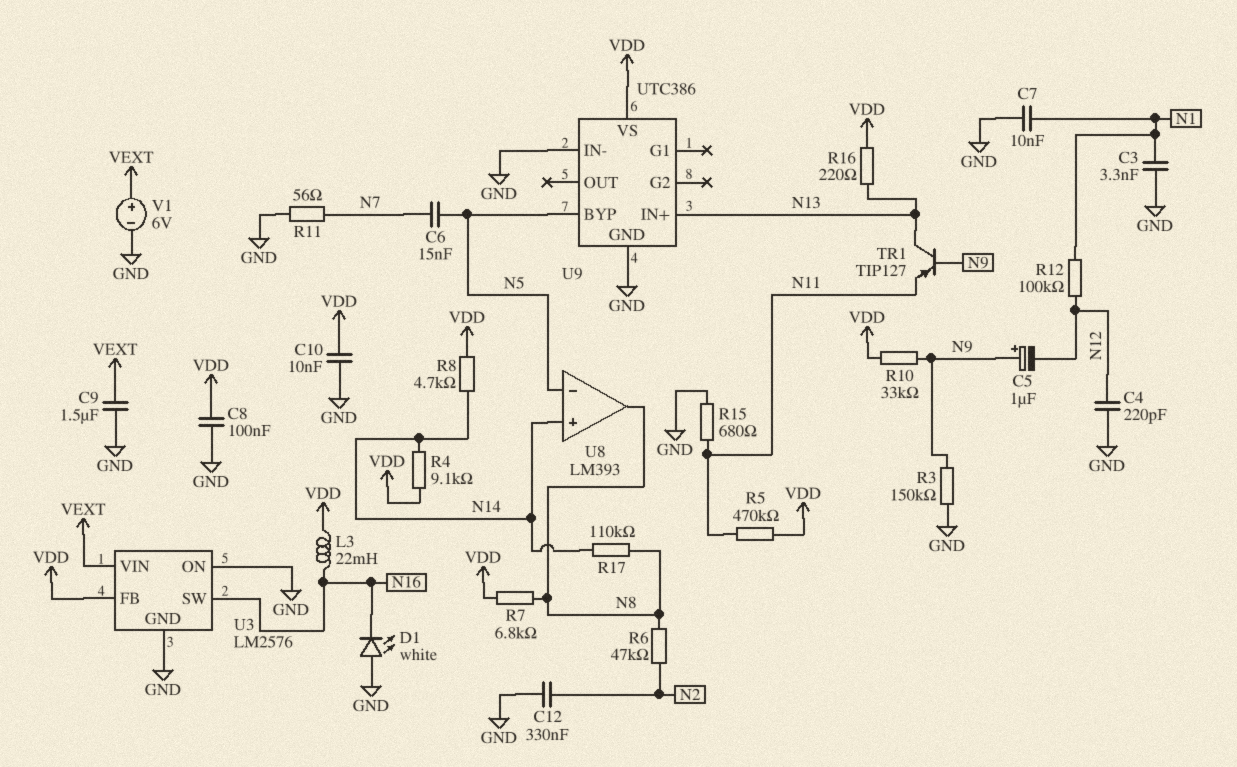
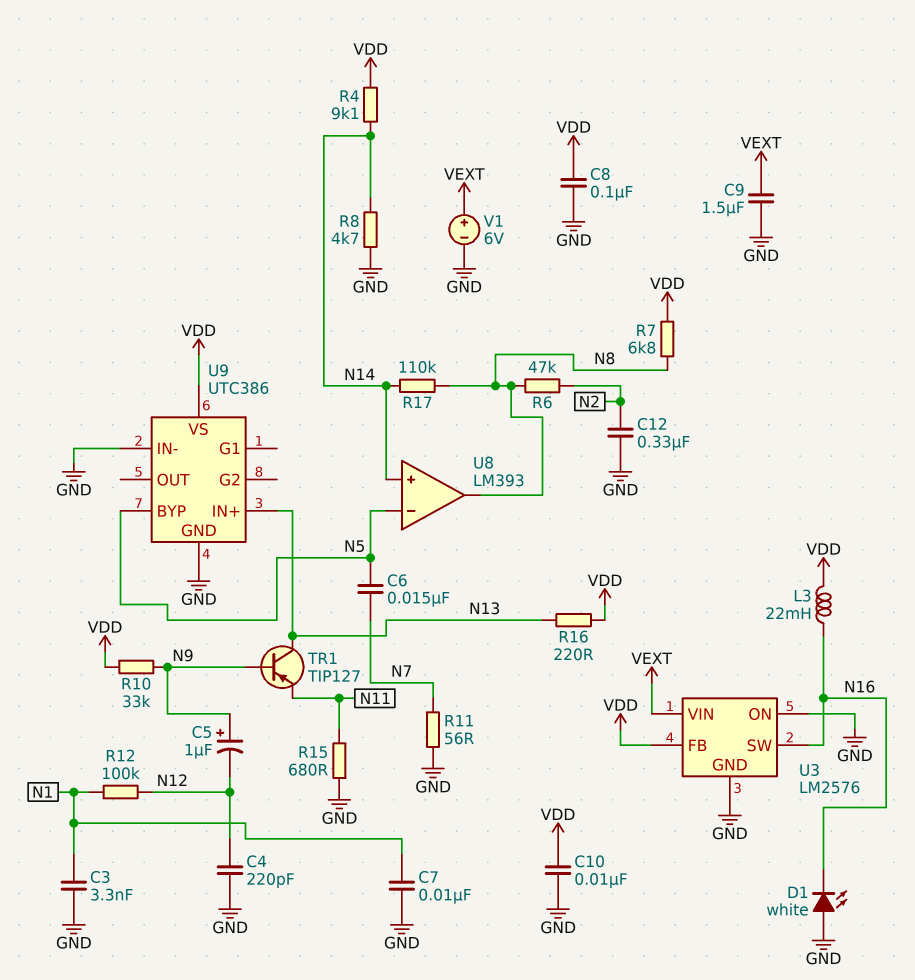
R3: 150k (GND, N9) -> none
R5: 470k (N11, VDD) -> none
R8: 4.7k (N14, VDD) -> 4.7k (GND, N14)

